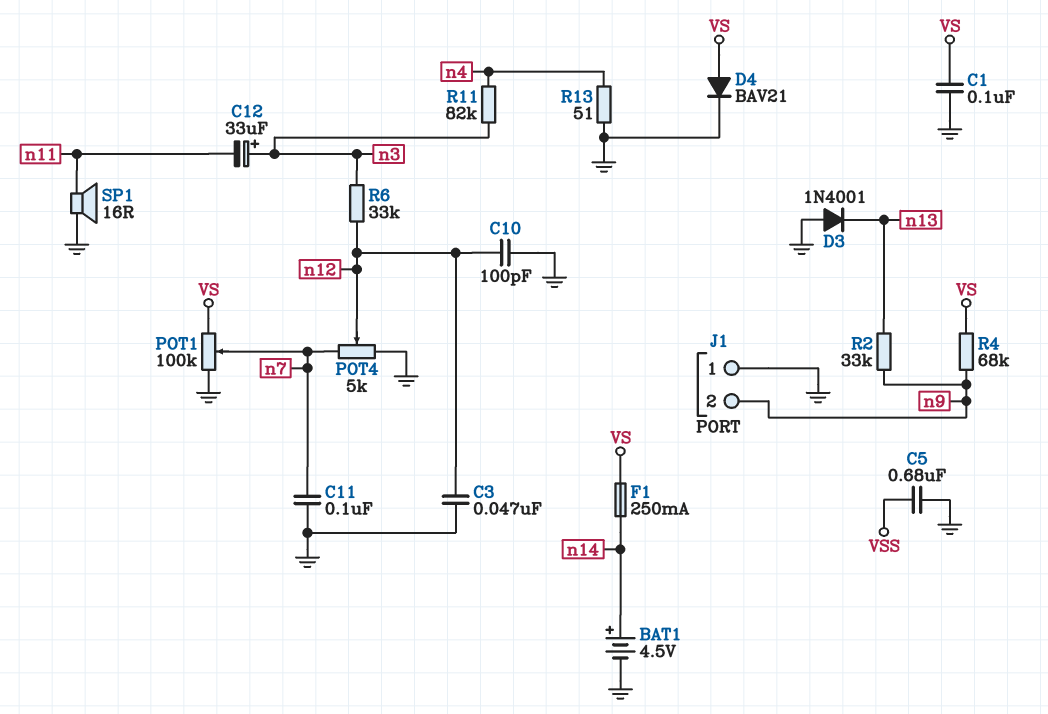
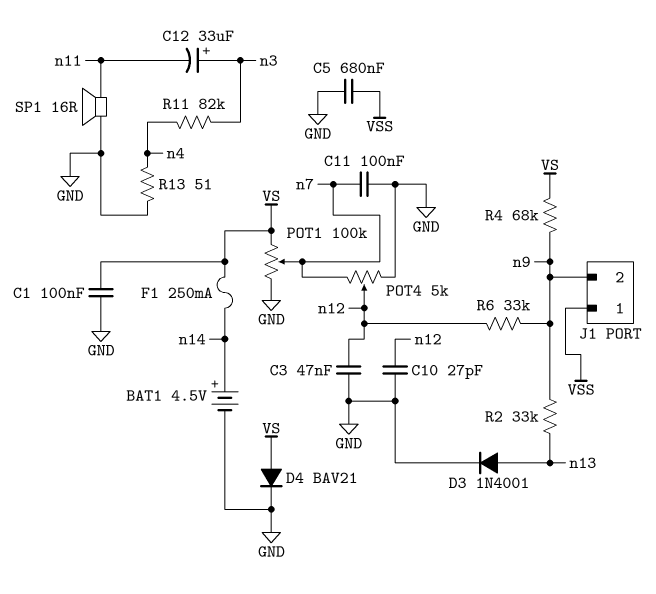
C10: 100pF (GND, n12) -> 27pF (GND, n12)
D3: diode 1N4001 (A GND, K n13) -> diode 1N4001 (A n13, K GND)
J1 pin 1: GND -> VSS
R6: 33k (n3, n12) -> 33k (n9, n12)

